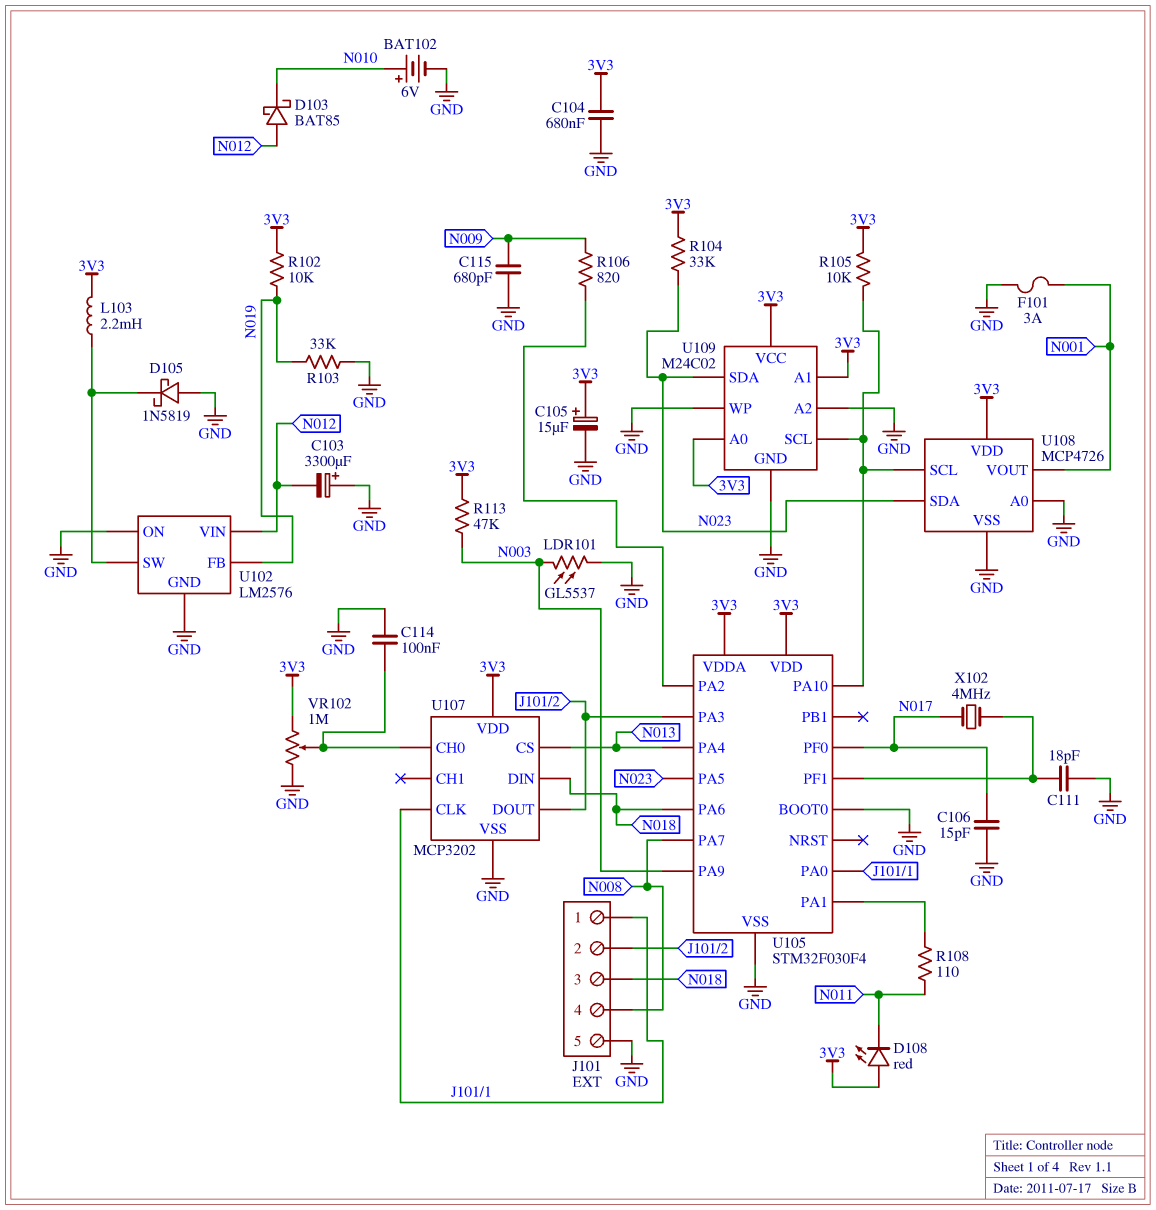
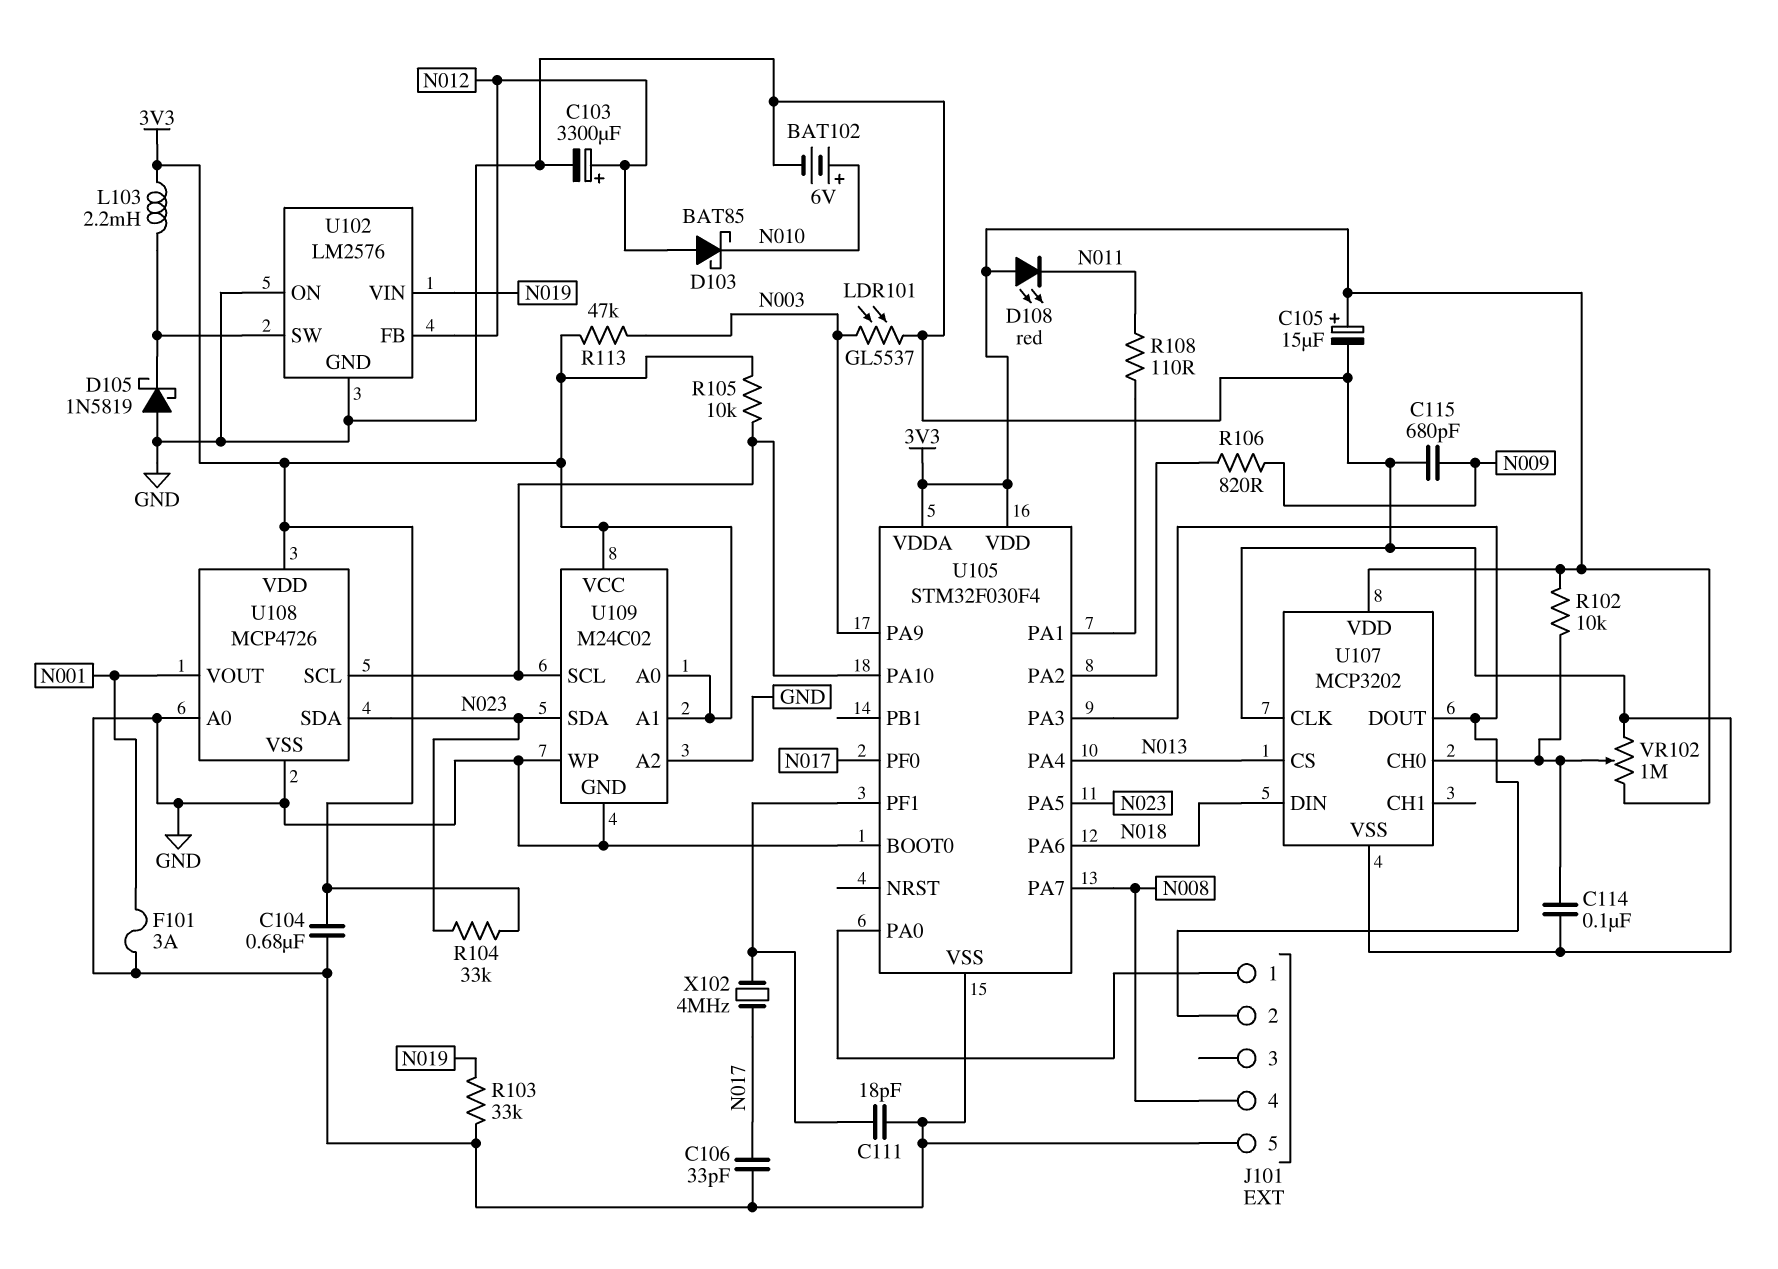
C103: 3300uF (plus GND, minus N012) -> 3300uF (plus N012, minus GND)
C106: 15pF (GND, N017) -> 33pF (GND, N017)
J101 pin 3: N018 -> none
R102: 10k (3V3, N019) -> 10k (3V3, U107/CH0)
U102 pin FB: N019 -> N012
U102 pin VIN: N012 -> N019
U107 pin CLK: J101/1 -> GND

